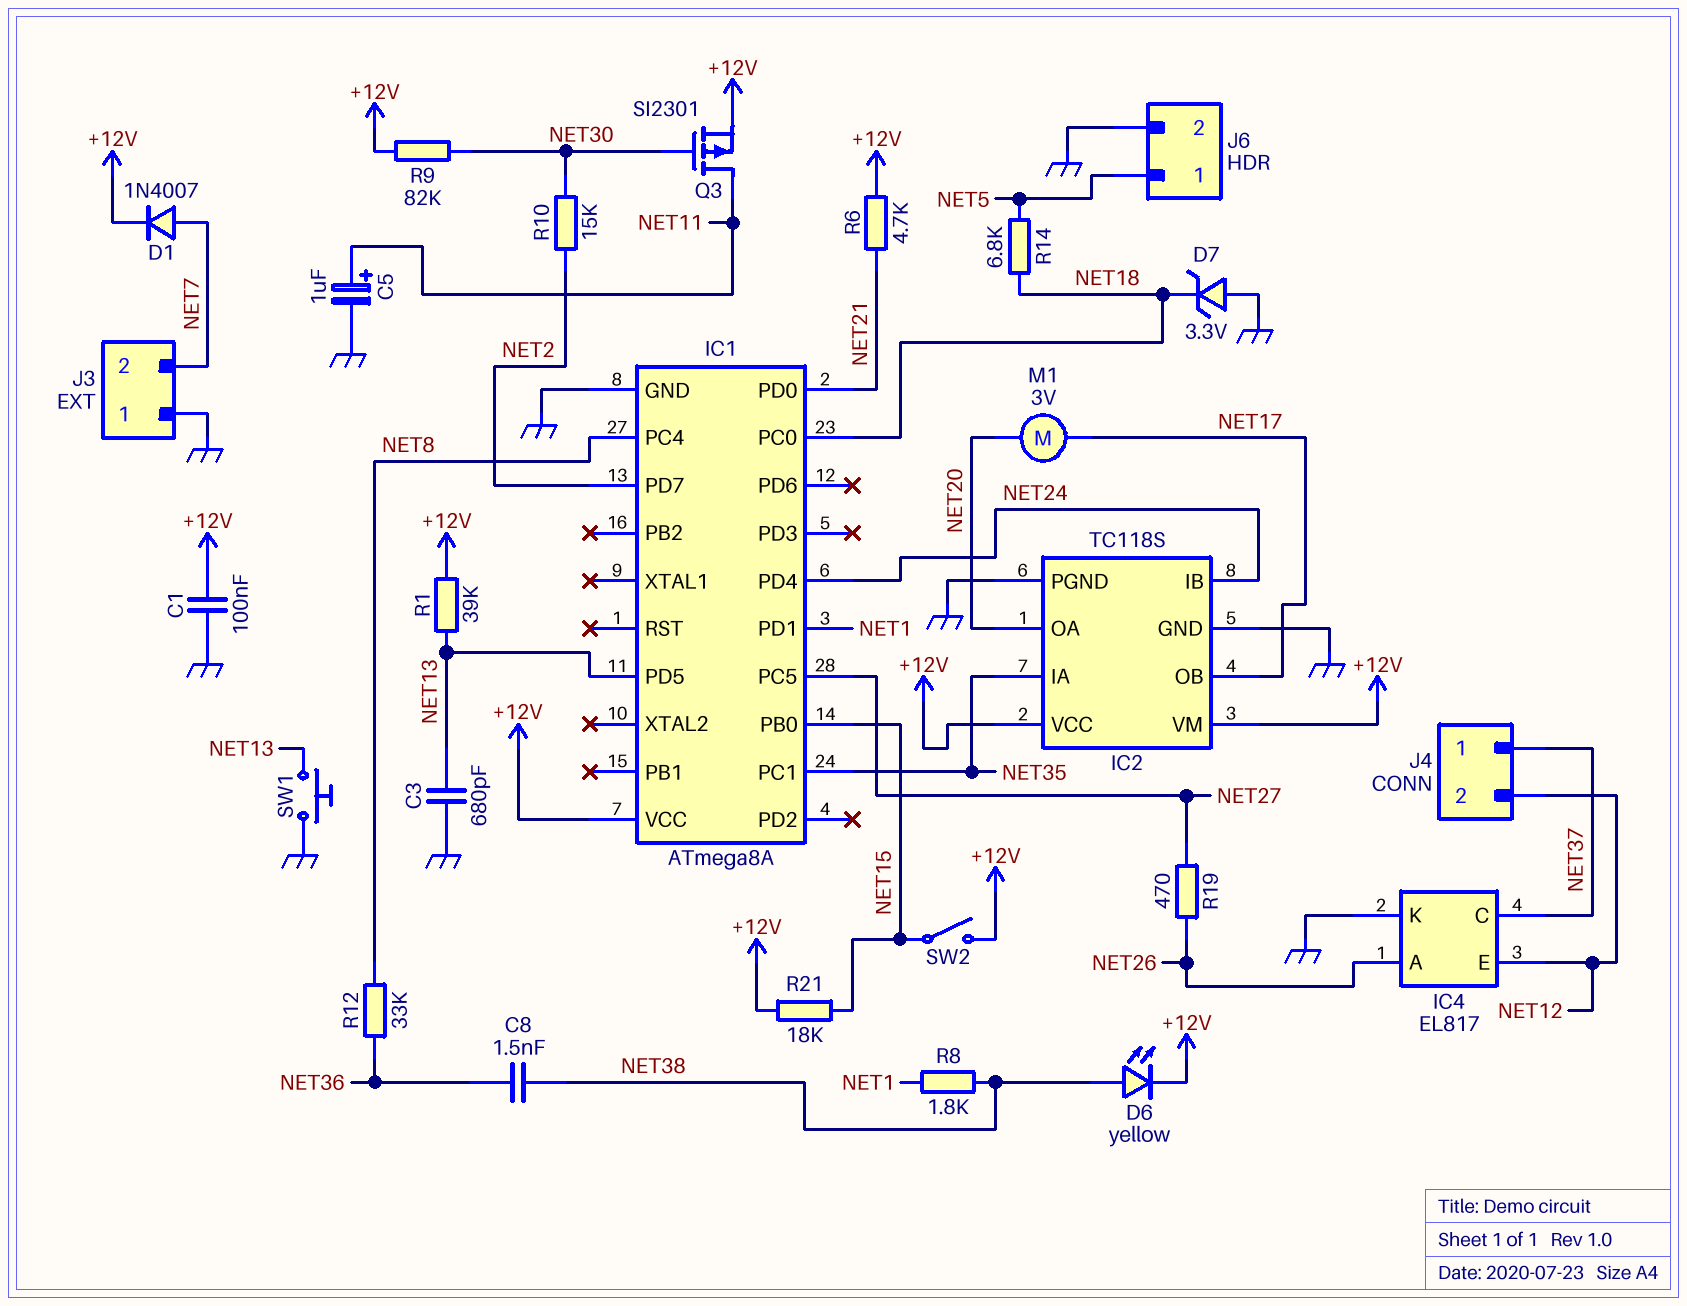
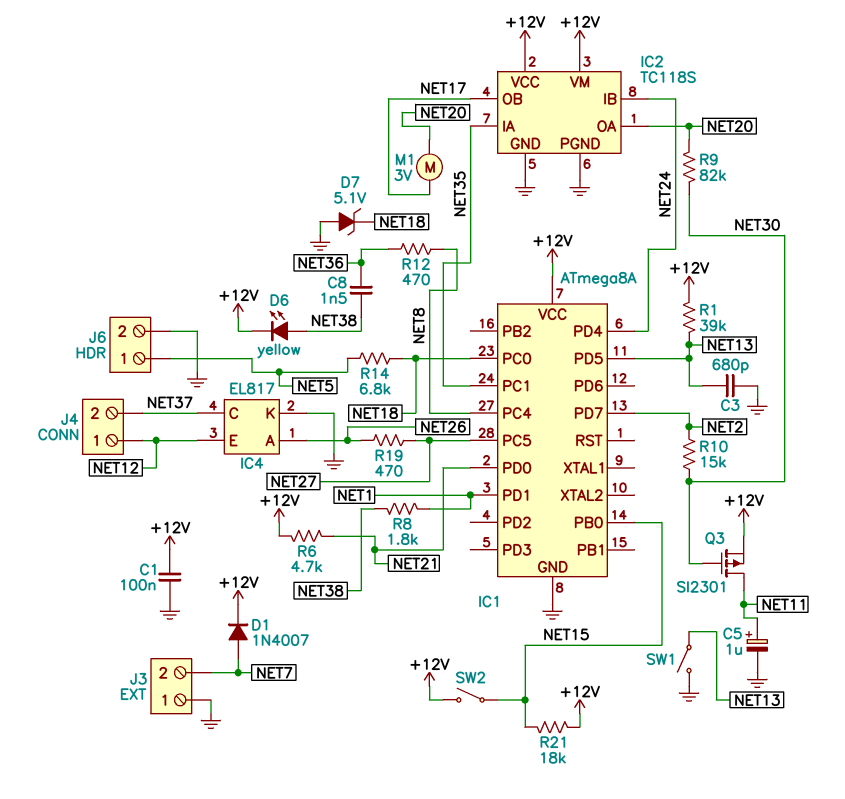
D7: zener 3.3V (A GND, K NET18) -> zener 5.1V (A GND, K NET18)
J4 pin 1: NET37 -> NET12
J4 pin 2: NET12 -> NET37
R9: 82k (+12V, NET30) -> 82k (NET20, NET30)
R12: 33k (NET8, NET36) -> 470 (NET8, NET36)
SW1: button (GND, NET13) -> switch (GND, NET13)

